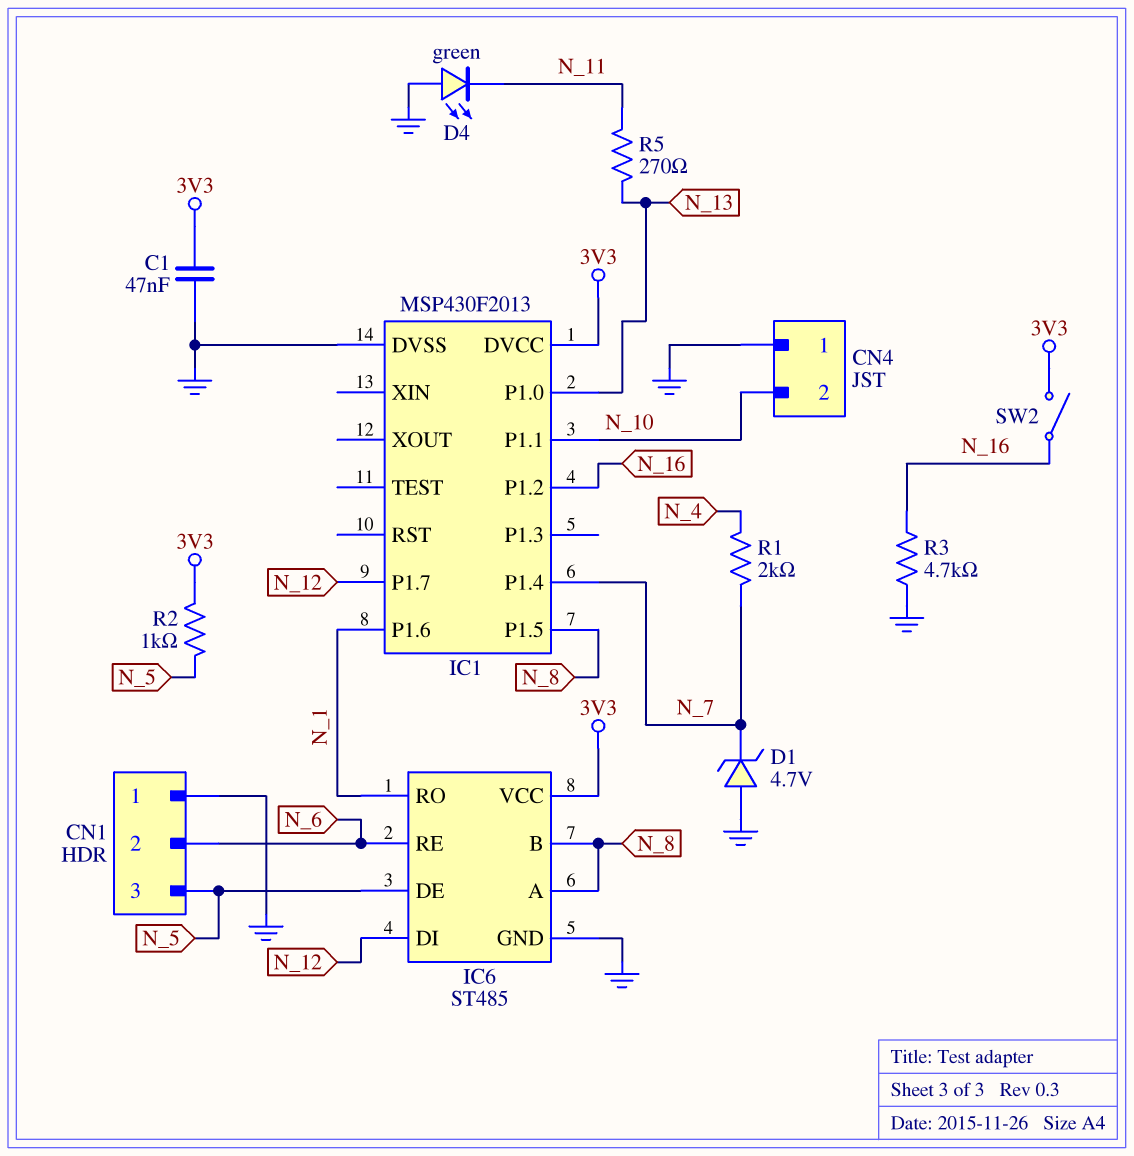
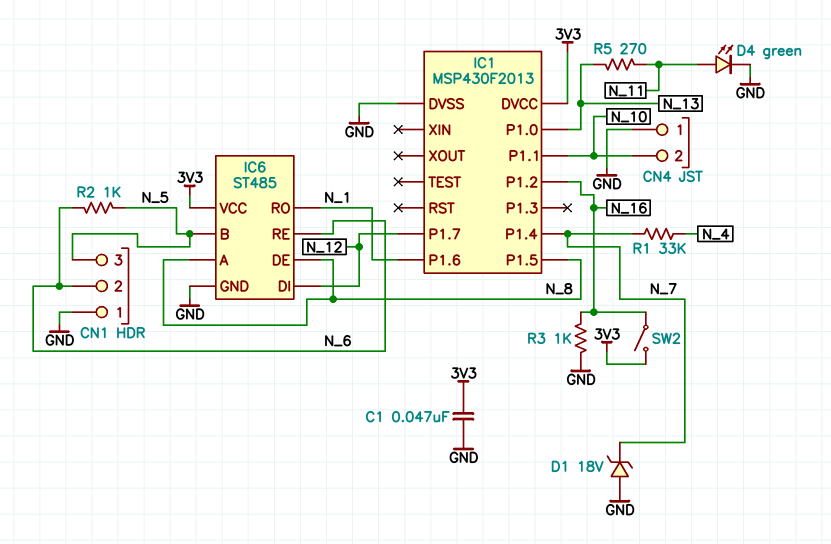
D1: zener 4.7V (A GND, K N_7) -> zener 18V (A GND, K N_7)
D4: LED green (A GND, K N_11) -> LED green (A N_11, K GND)
IC6 pin B: N_8 -> N_5
IC6 pin DE: N_5 -> N_8
R1: 2k (N_4, N_7) -> 33k (N_4, N_7)
R2: 1k (3V3, N_5) -> 1k (N_5, N_6)
R3: 4.7k (GND, N_16) -> 1k (GND, N_16)

